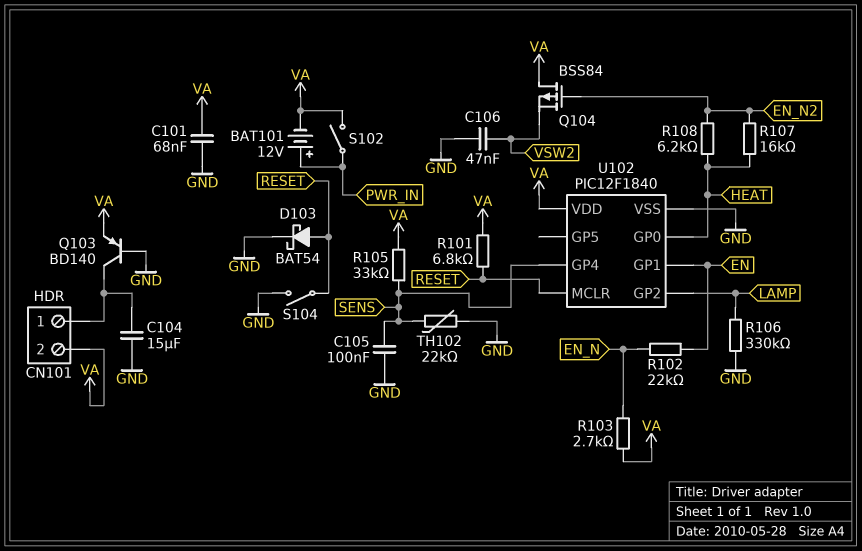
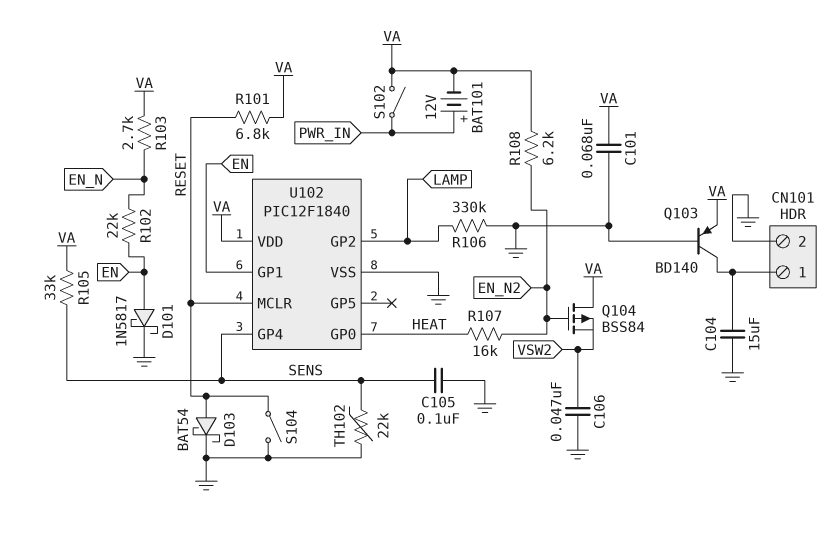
CN101 pin 2: VA -> GND
D101: none -> schottky 1N5817 (A EN, K GND)
R108: 6.2k (EN_N2, HEAT) -> 6.2k (EN_N2, VA)

